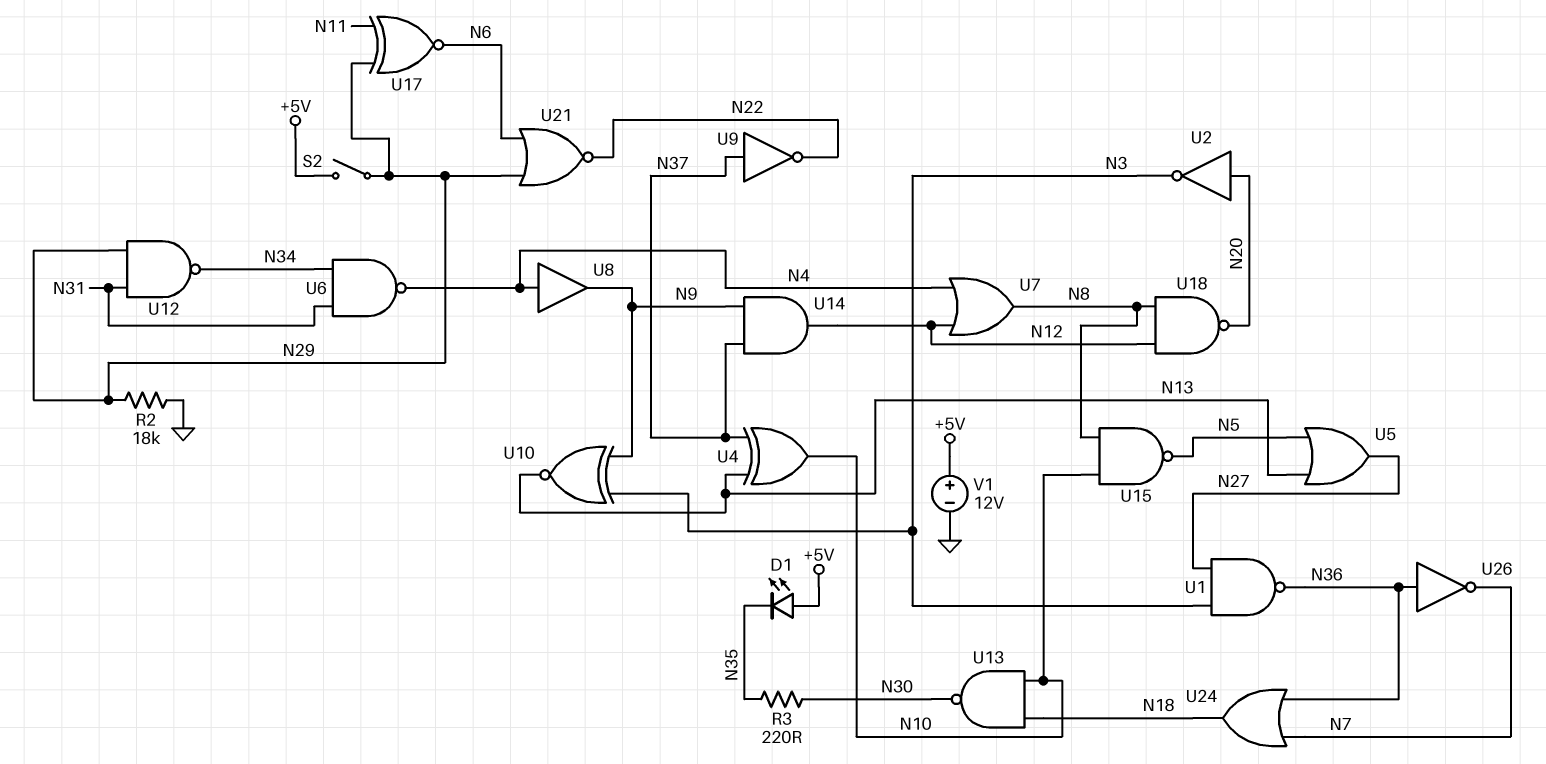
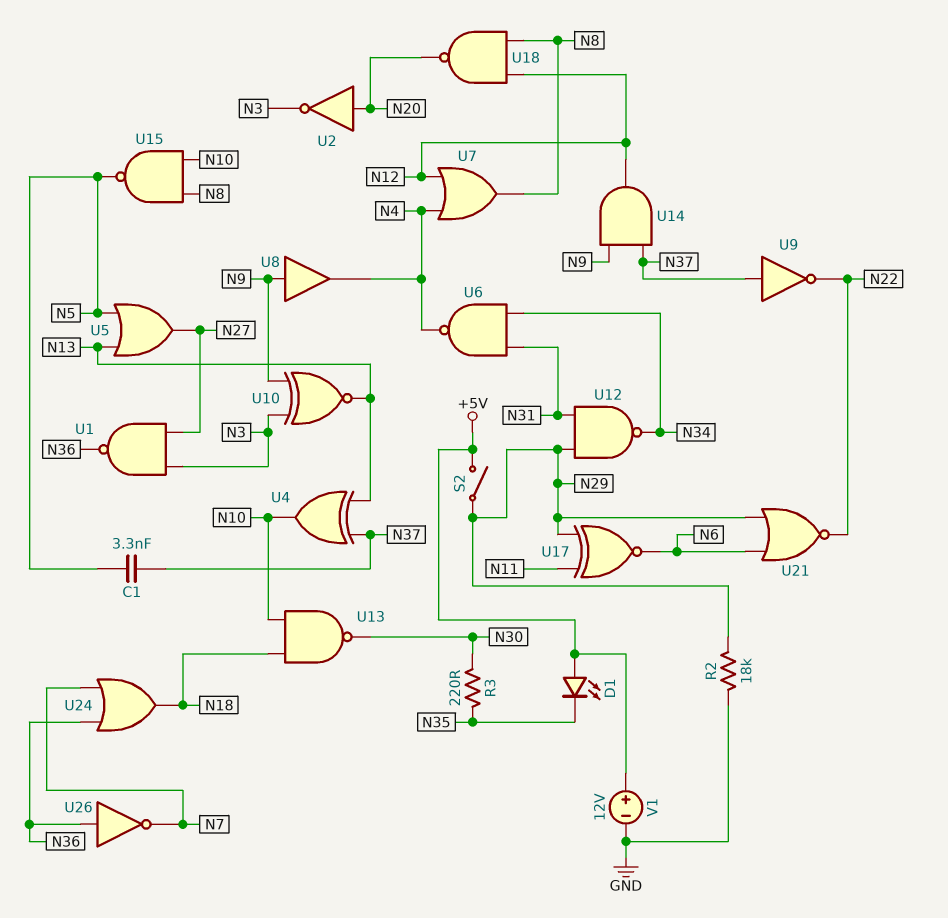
C1: none -> 3.3nF (N5, N37)
U8: buffer (in N4, out N9) -> buffer (in N9, out N4)

